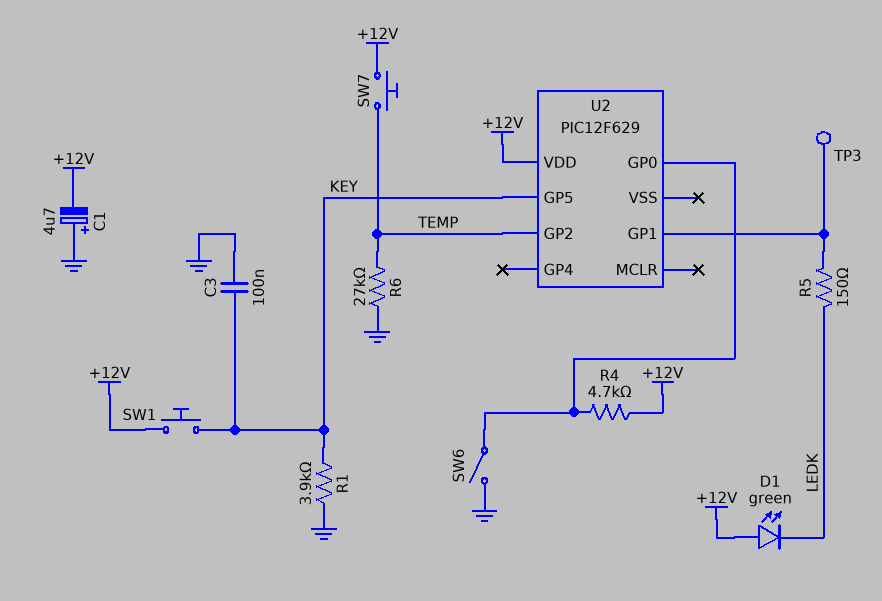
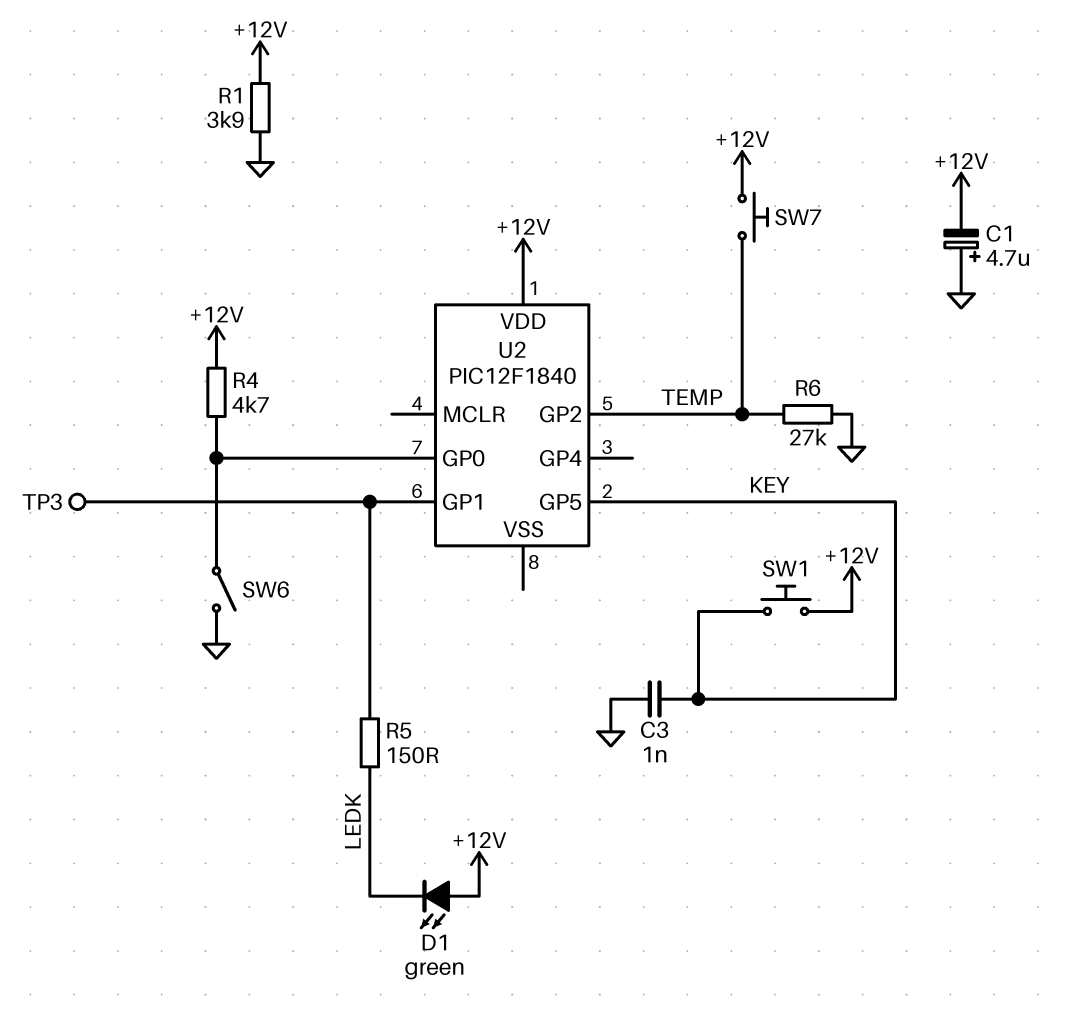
C3: 100nF (GND, KEY) -> 1nF (GND, KEY)
R1: 3.9k (GND, KEY) -> 3.9k (+12V, GND)
U2: PIC12F629 -> PIC12F1840

